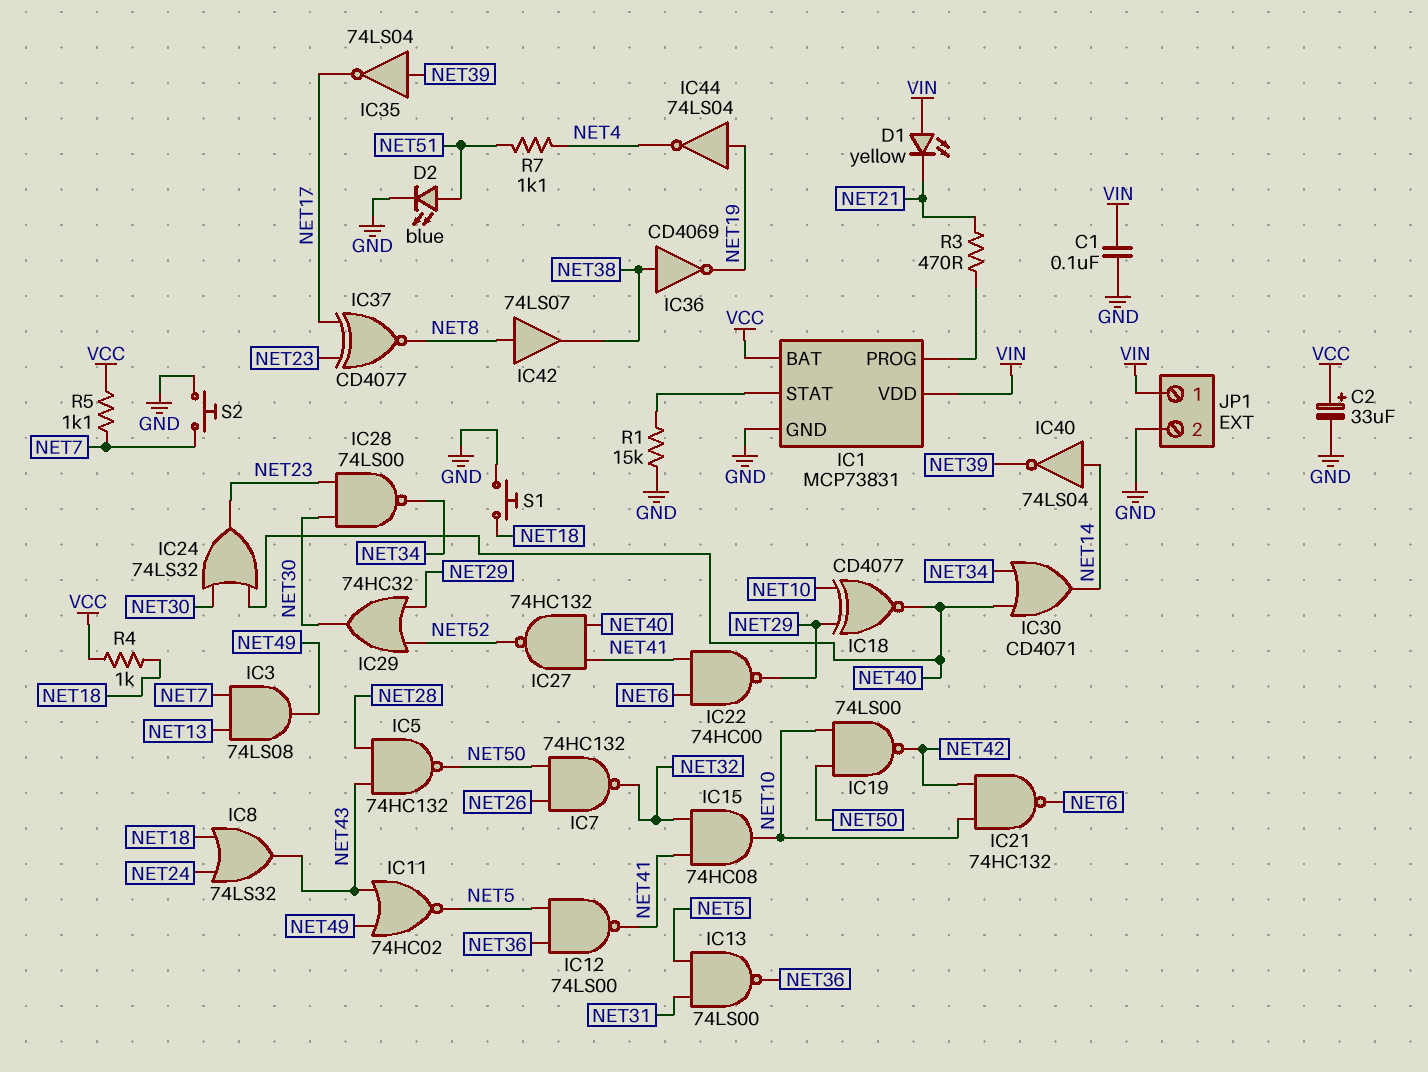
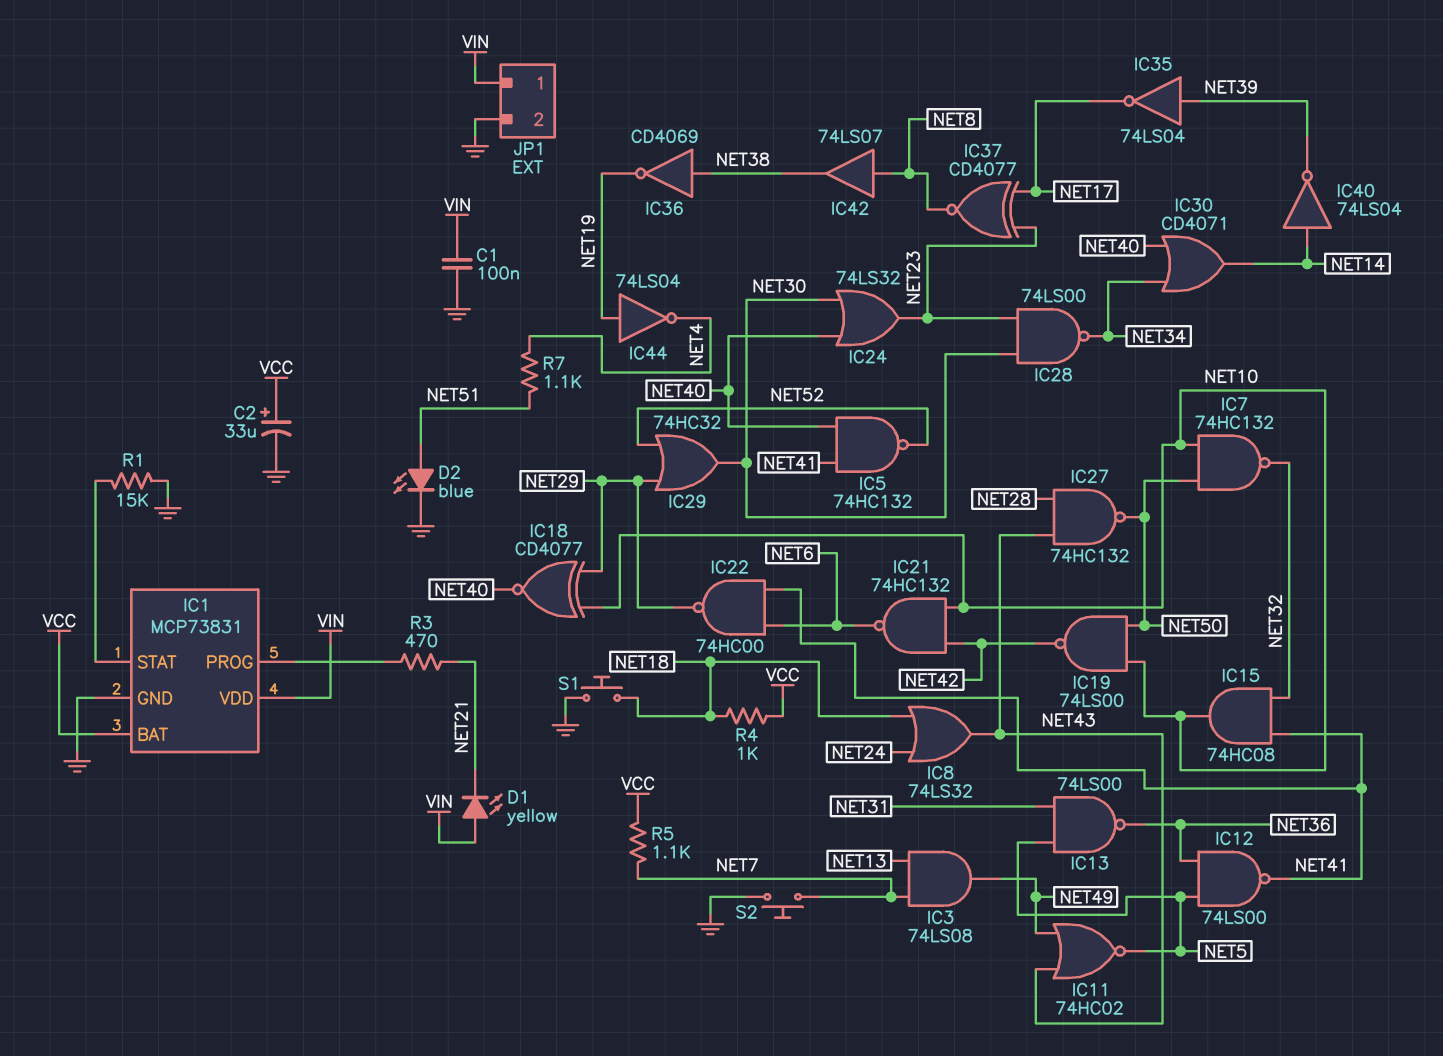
IC5: NAND 74HC132 (in NET28, in NET43, out NET50) -> NAND 74HC132 (in NET40, in NET41, out NET52)
IC7: NAND 74HC132 (in NET26, in NET50, out NET32) -> NAND 74HC132 (in NET10, in NET50, out NET32)
IC27: NAND 74HC132 (in NET40, in NET41, out NET52) -> NAND 74HC132 (in NET28, in NET43, out NET50)

